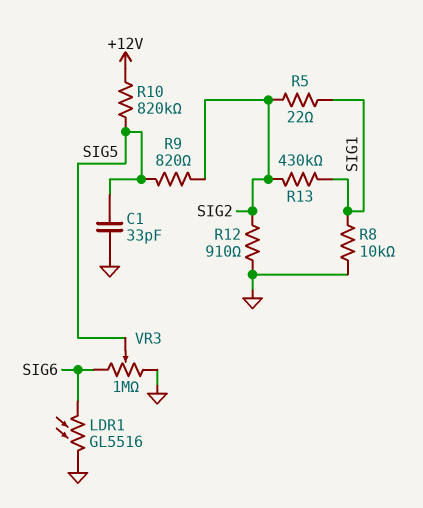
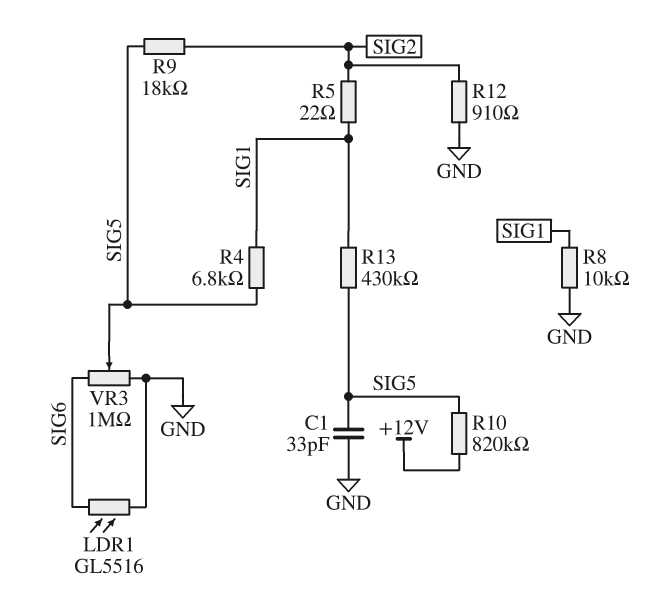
R4: none -> 6.8k (SIG1, SIG5)
R9: 820 (SIG2, SIG5) -> 18k (SIG2, SIG5)
R13: 430k (SIG1, SIG2) -> 430k (SIG1, SIG5)

